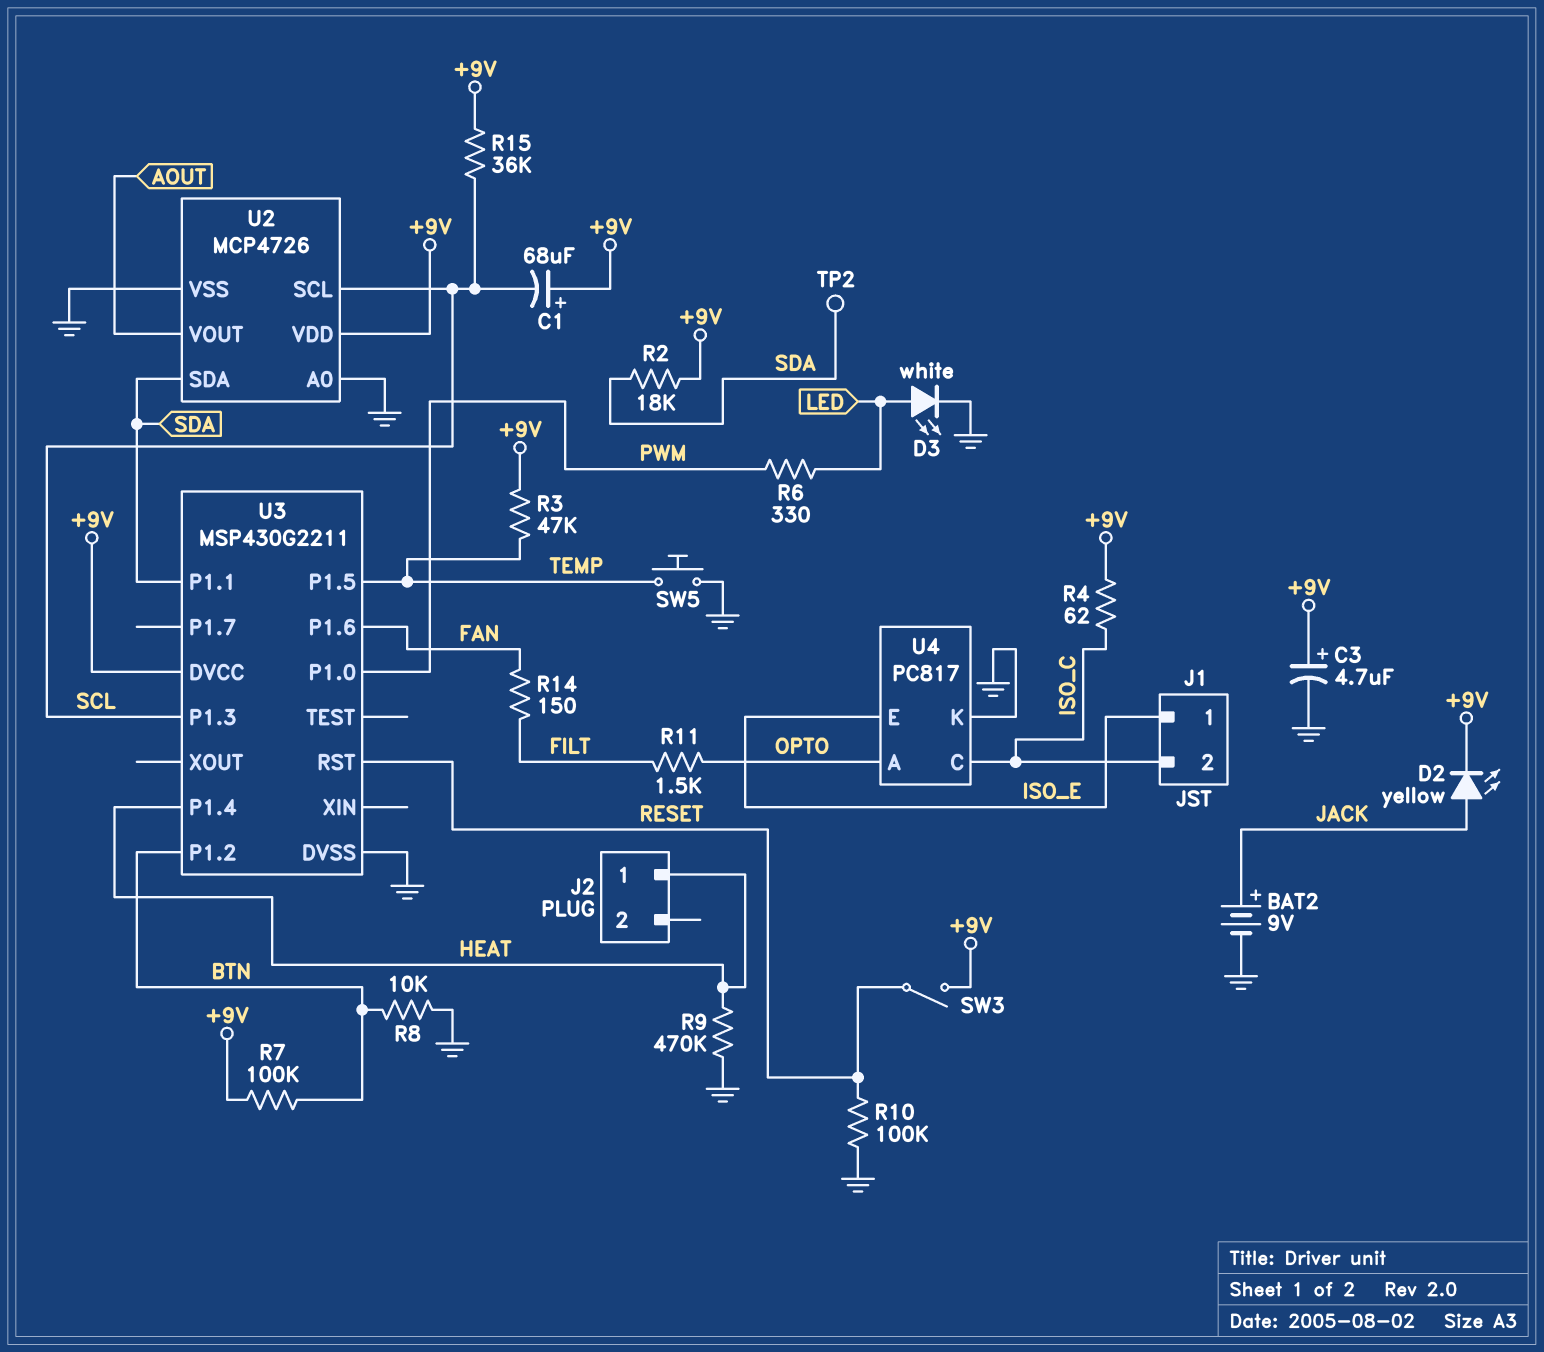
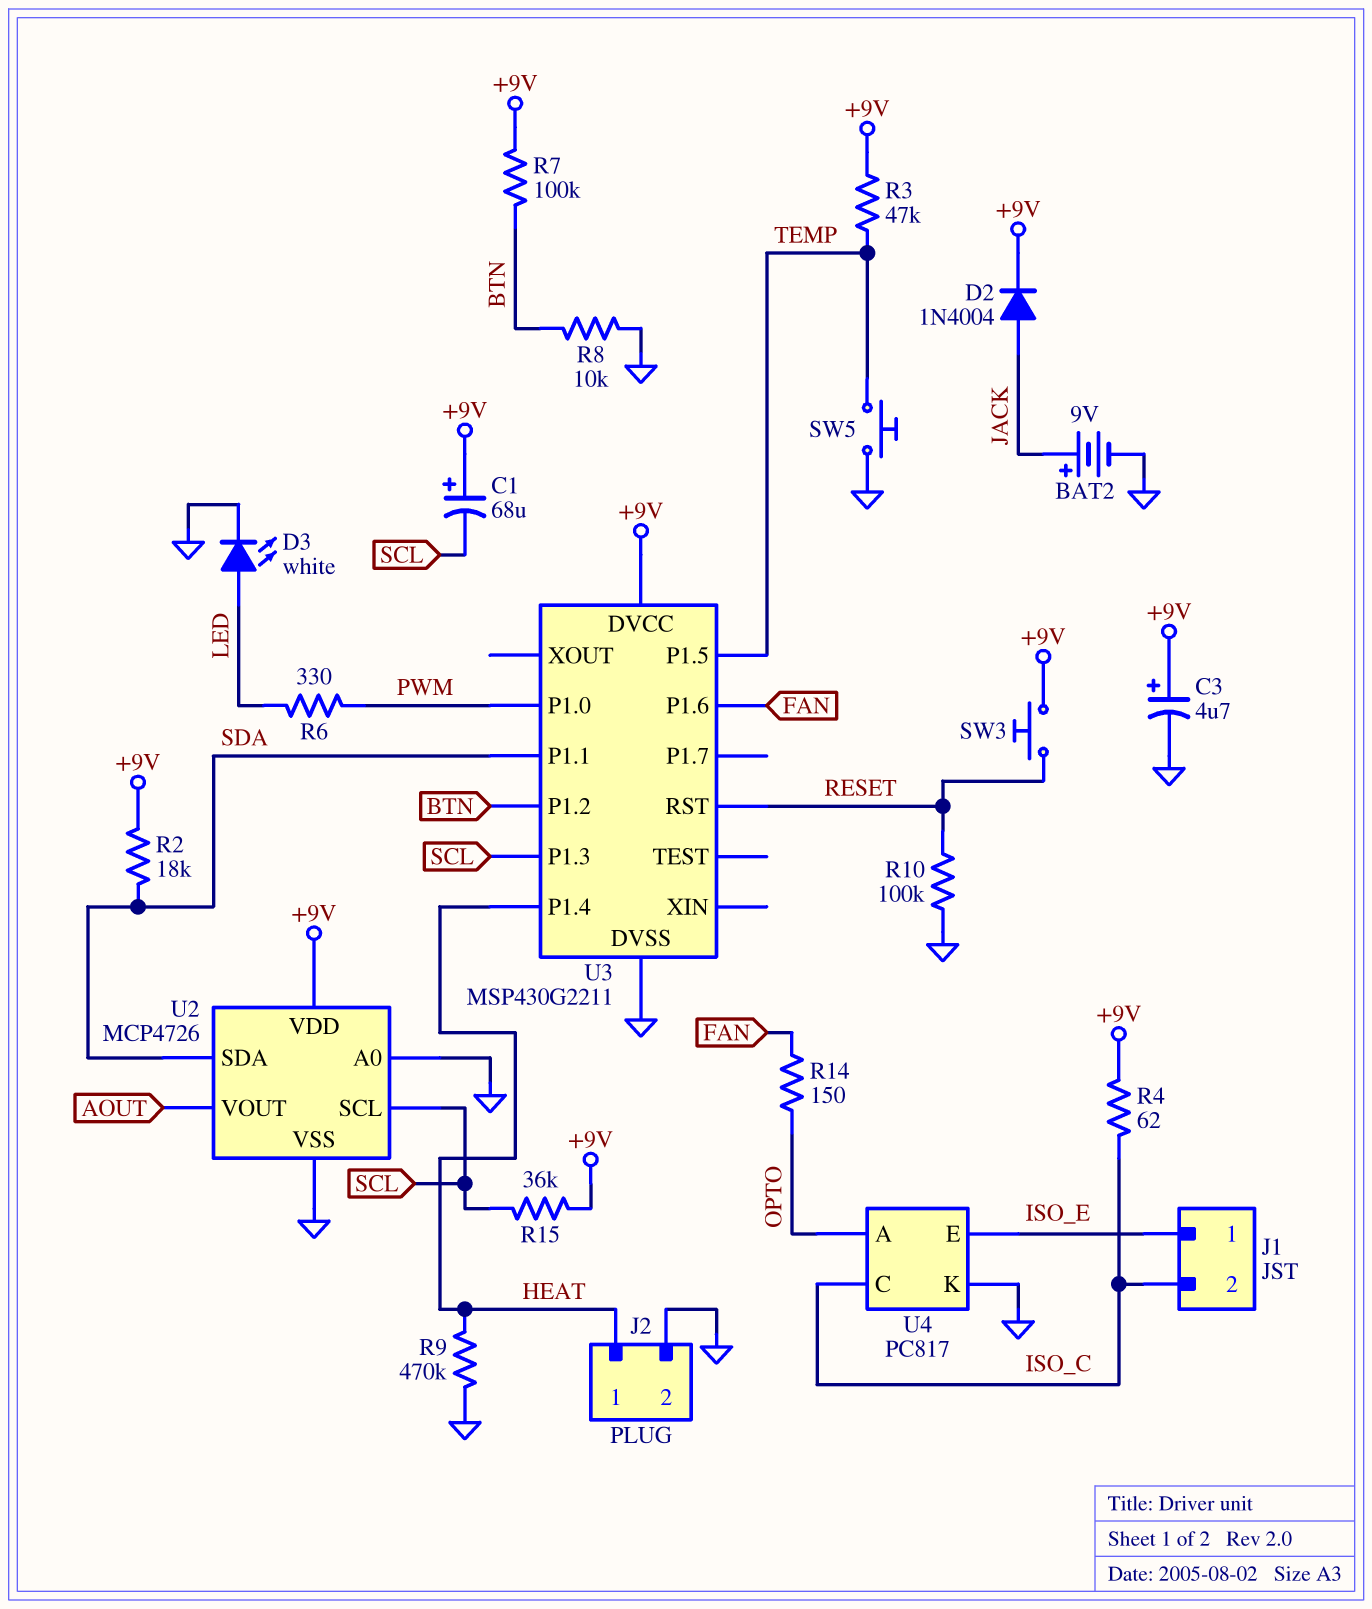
D2: LED yellow (A JACK, K +9V) -> diode 1N4004 (A JACK, K +9V)
J2 pin 2: none -> GND
R11: 1.5k (FILT, OPTO) -> none
R14: 150 (FAN, FILT) -> 150 (FAN, OPTO)
SW3: switch (+9V, RESET) -> button (+9V, RESET)
TP2: test point (SDA) -> none

